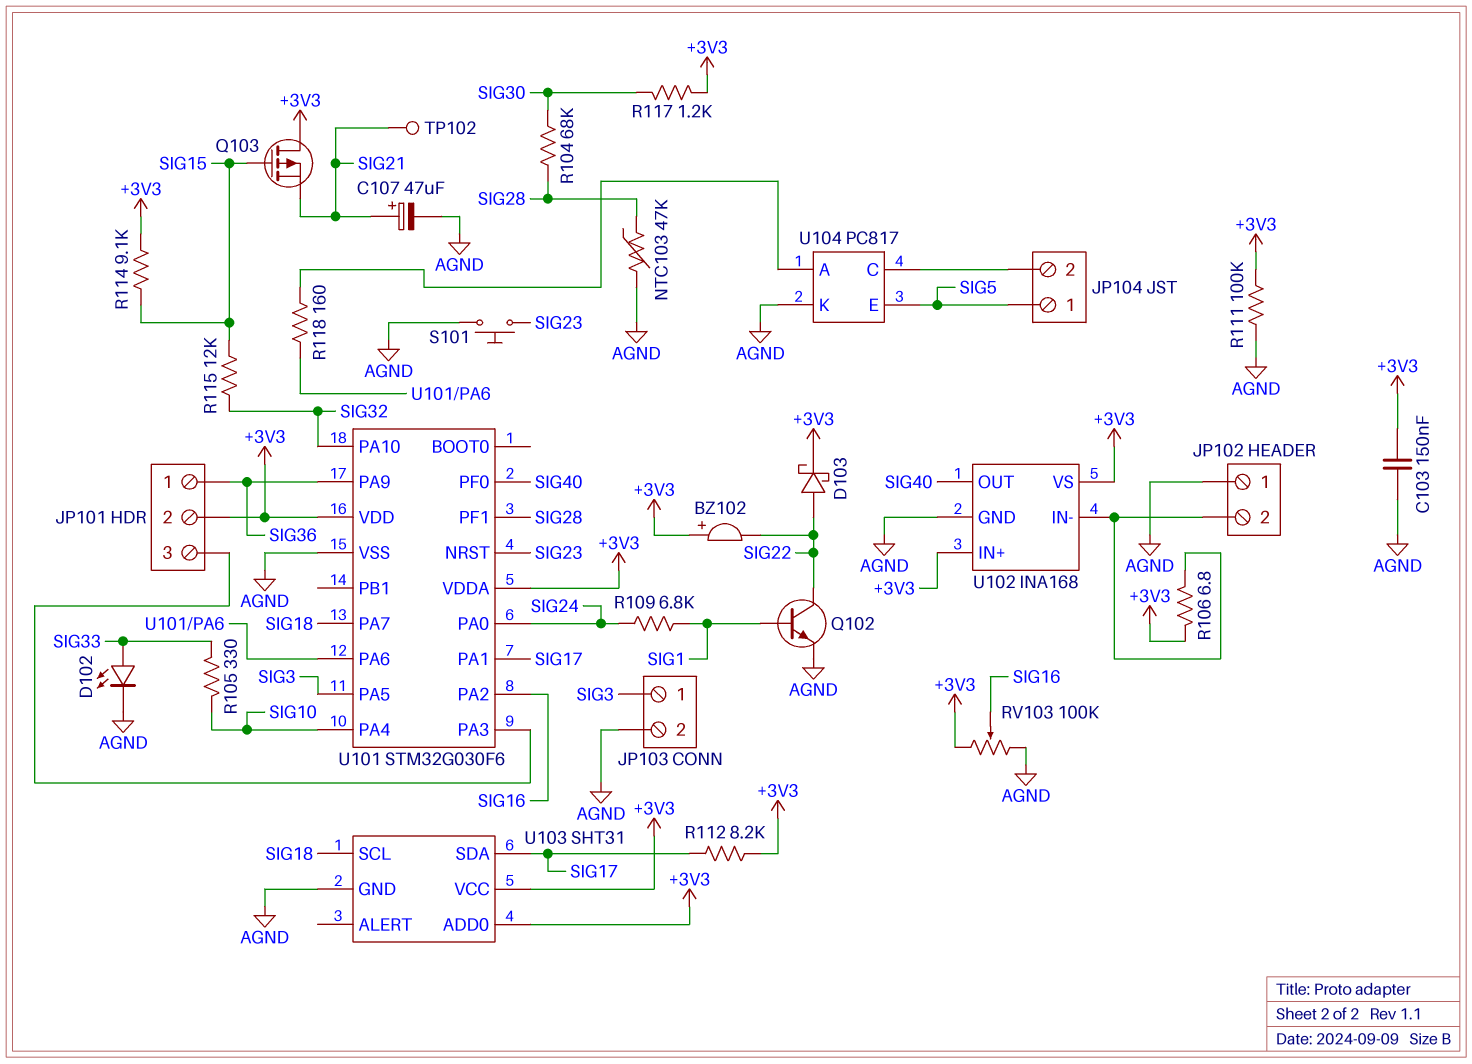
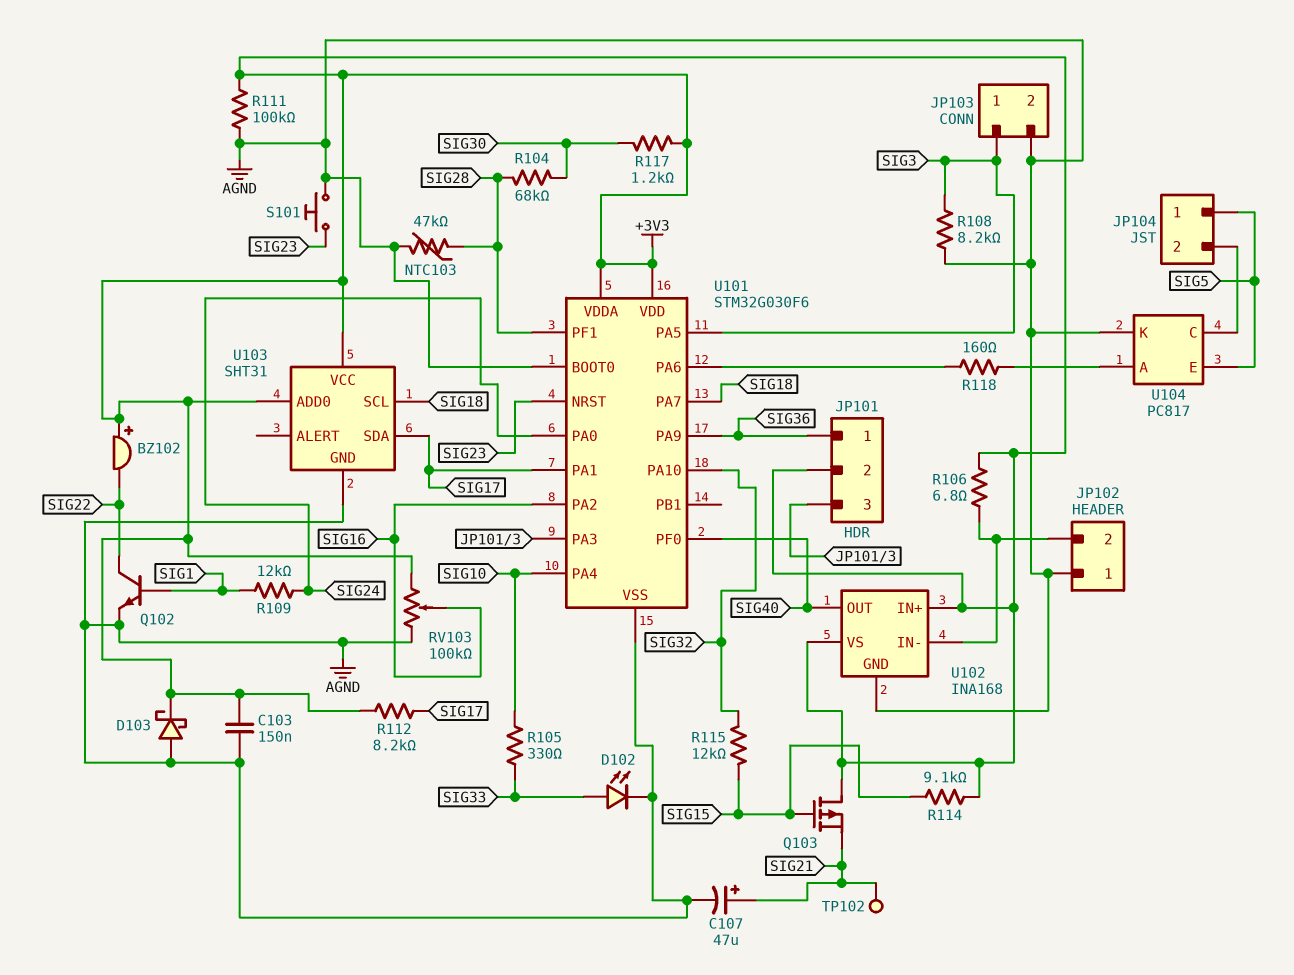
D103: schottky (A SIG22, K +3V3) -> schottky (A AGND, K +3V3)
R108: none -> 8.2k (AGND, SIG3)
R109: 6.8k (SIG1, SIG24) -> 12k (SIG1, SIG24)
U101 pin BOOT0: none -> AGND

